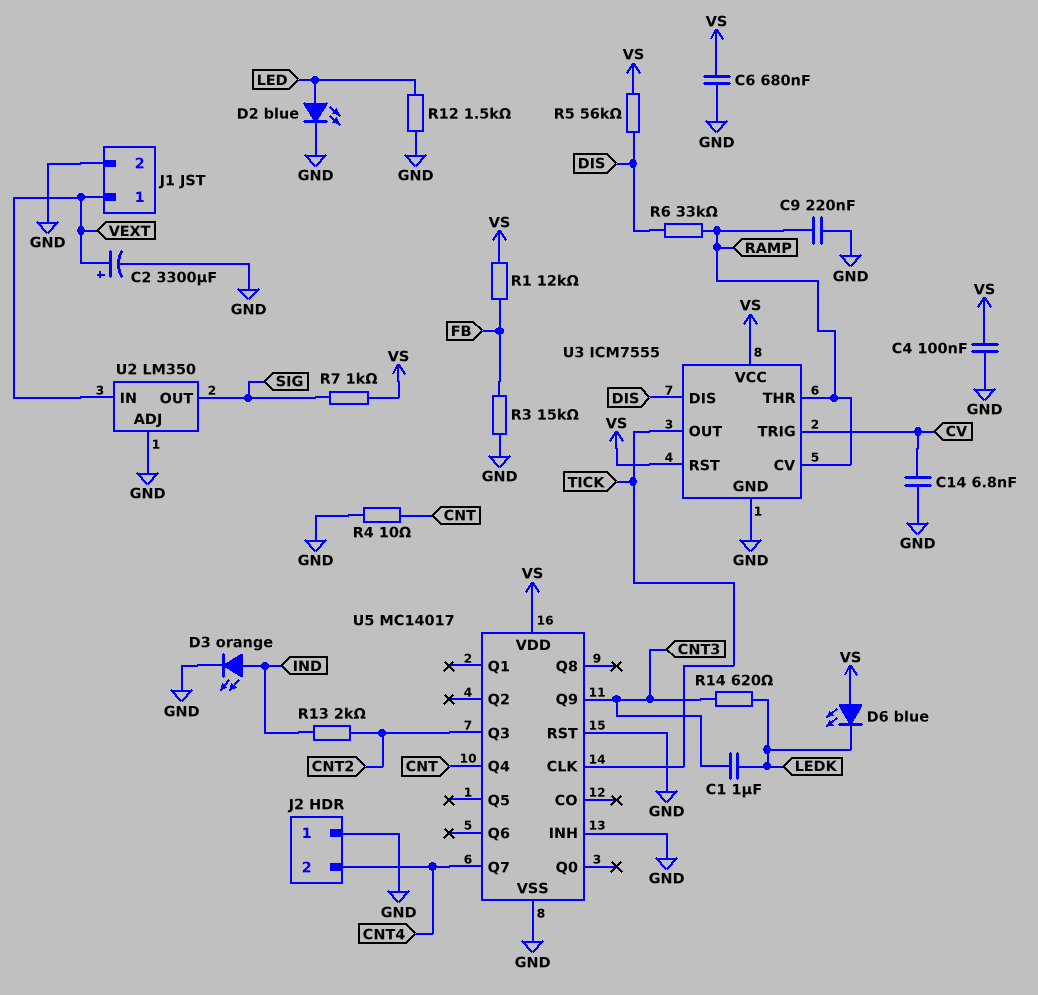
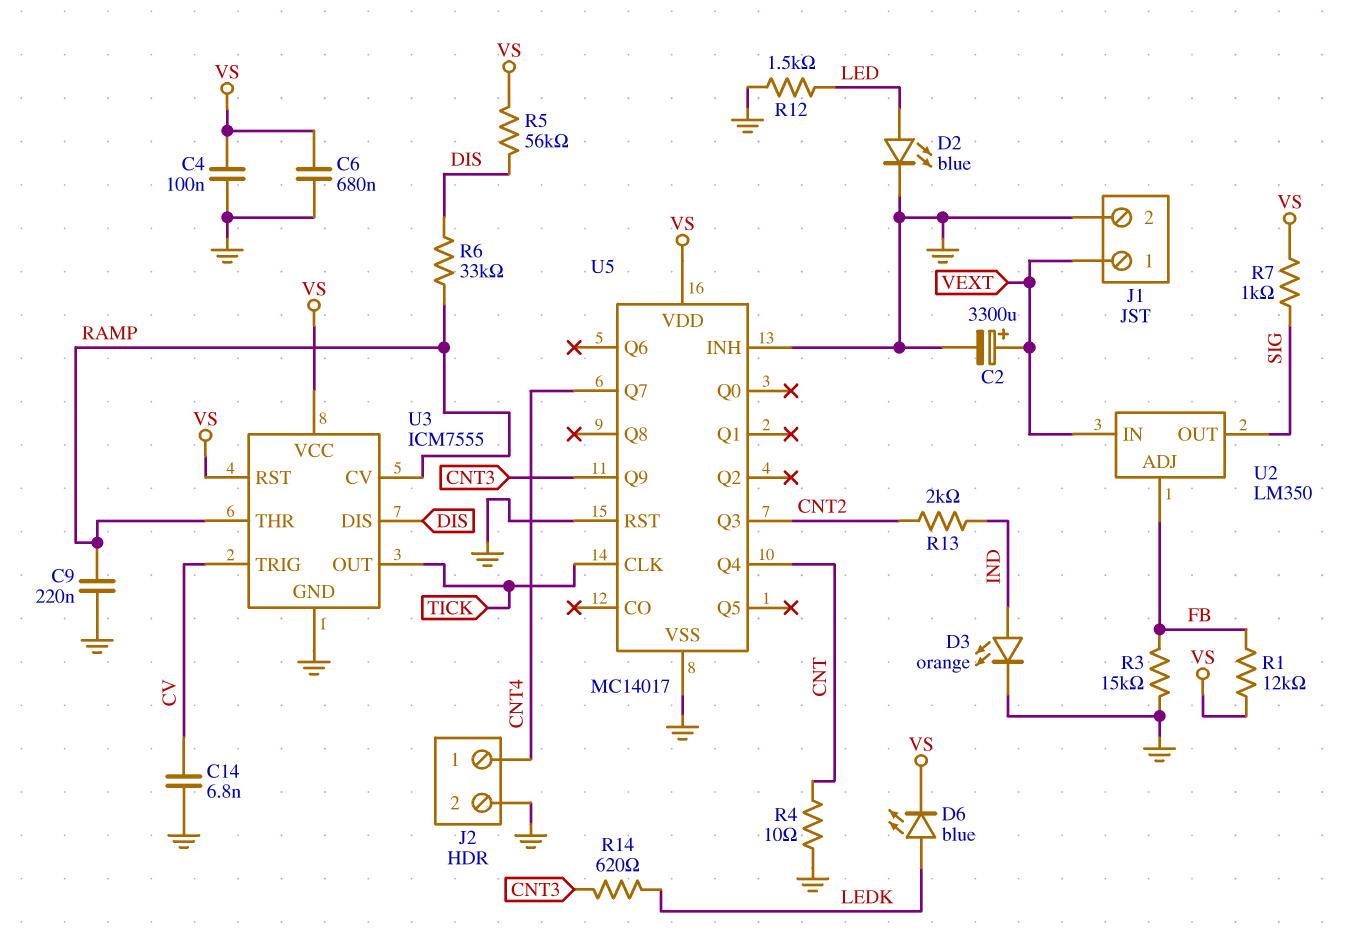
C1: 1uF (CNT3, LEDK) -> none
D6: LED blue (A VS, K LEDK) -> LED blue (A LEDK, K VS)
J2 pin 1: GND -> CNT4
J2 pin 2: CNT4 -> GND
U2 pin ADJ: GND -> FB

